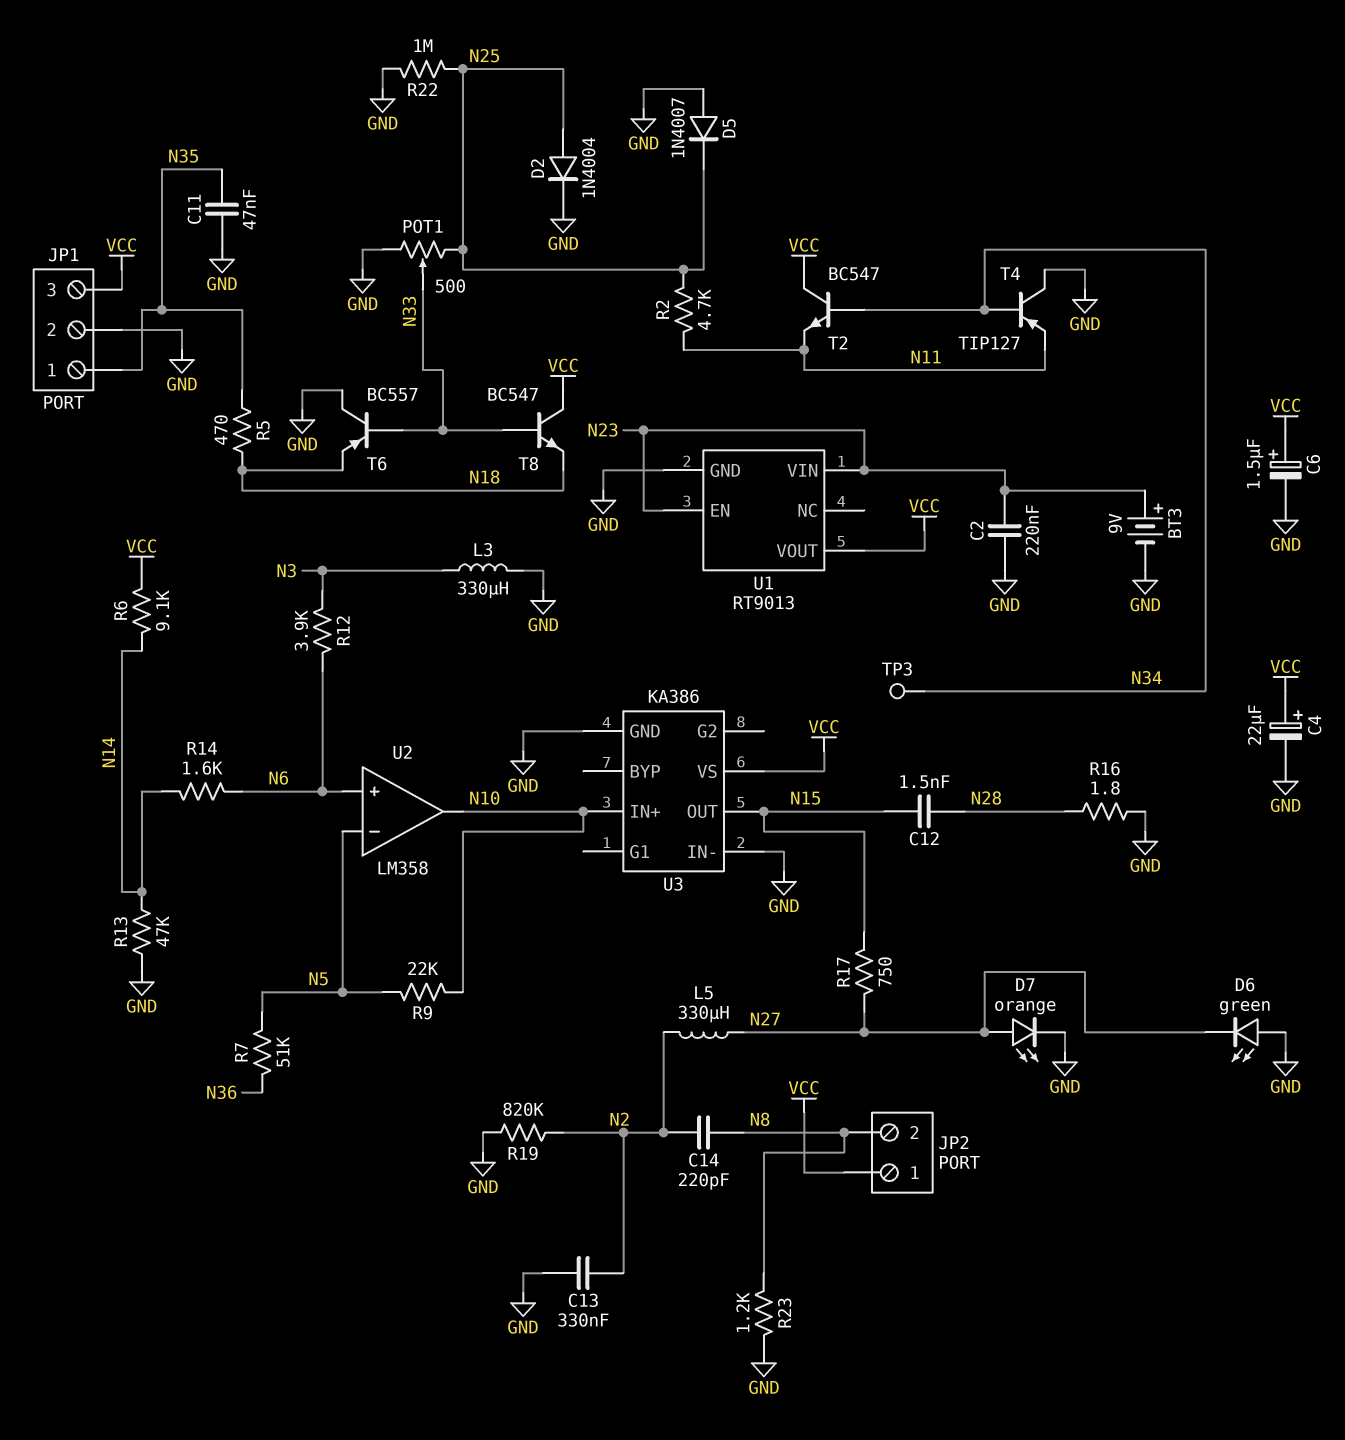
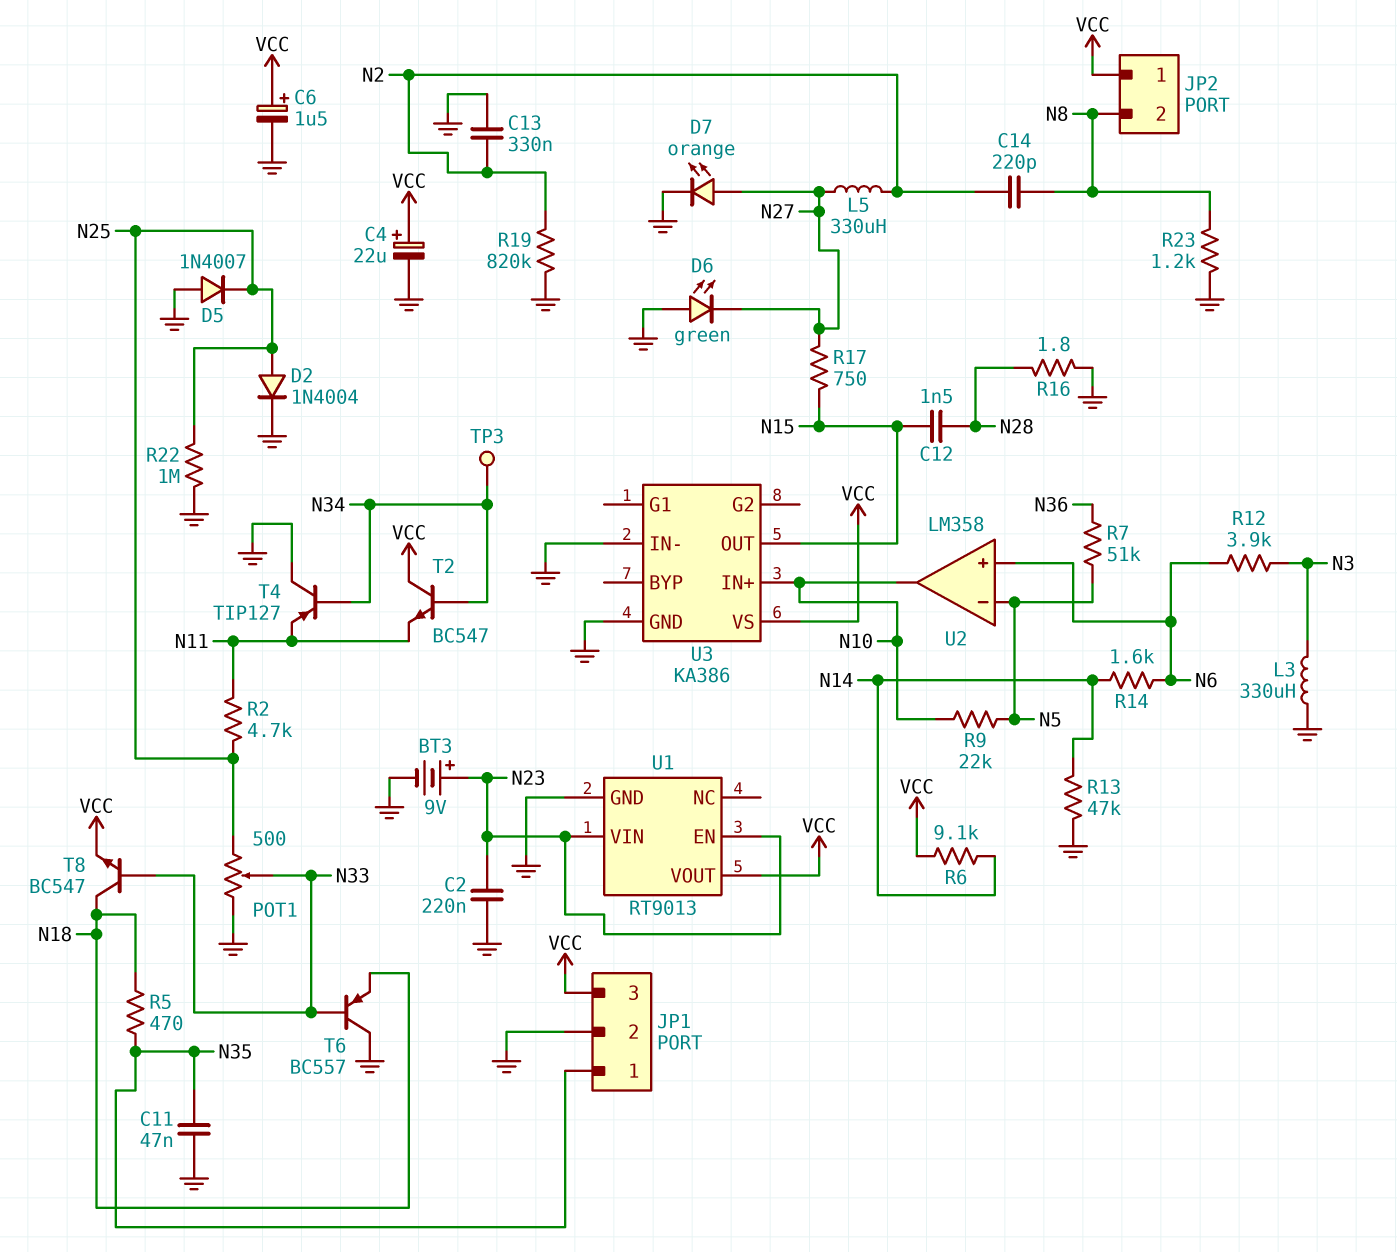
T8: NPN BC547 (B N33, C VCC, E N18) -> NPN BC547 (B N33, C N18, E VCC)

